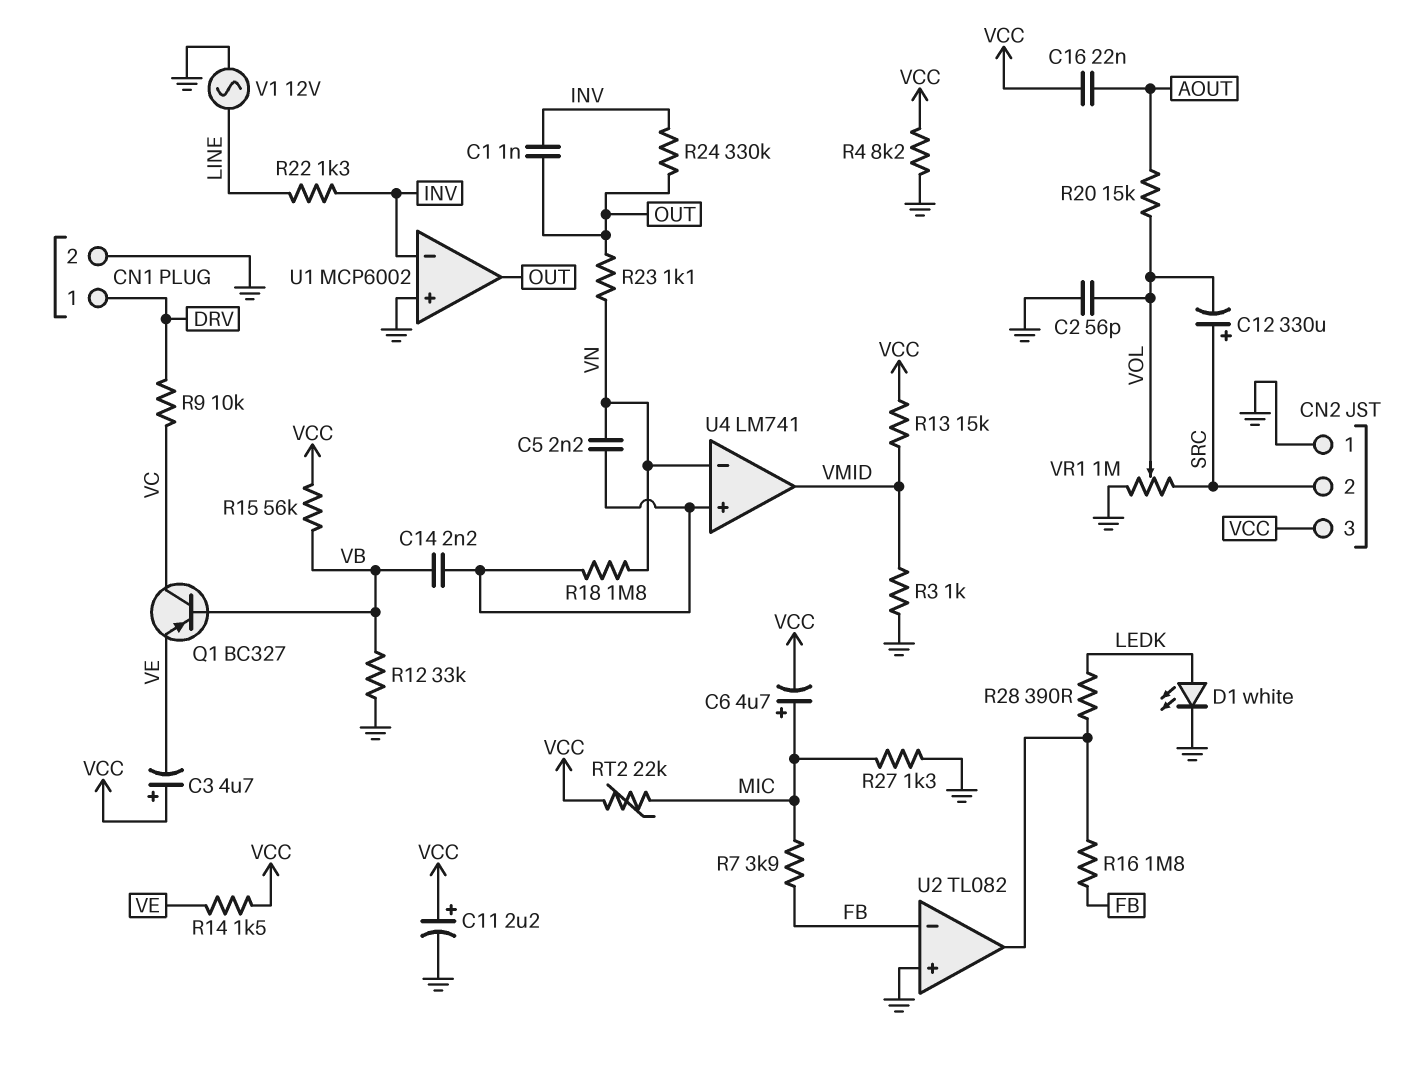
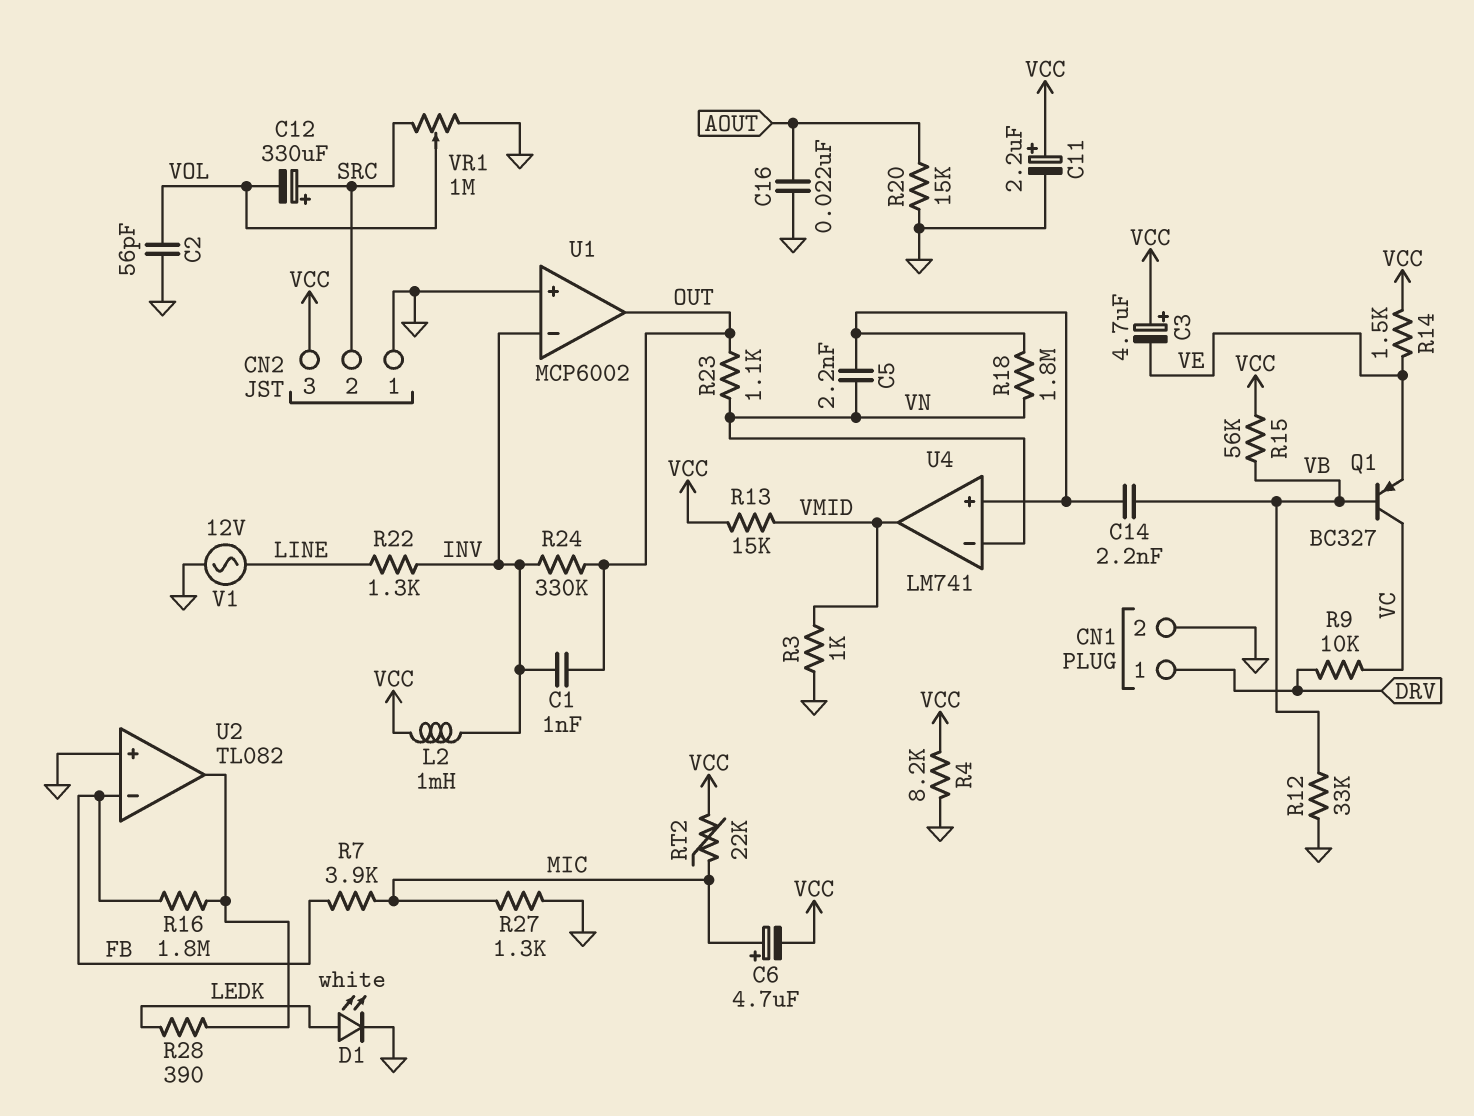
C16: 22nF (AOUT, VCC) -> 22nF (AOUT, GND)
L2: none -> 1mH (INV, VCC)
R20: 15k (AOUT, VOL) -> 15k (AOUT, GND)

